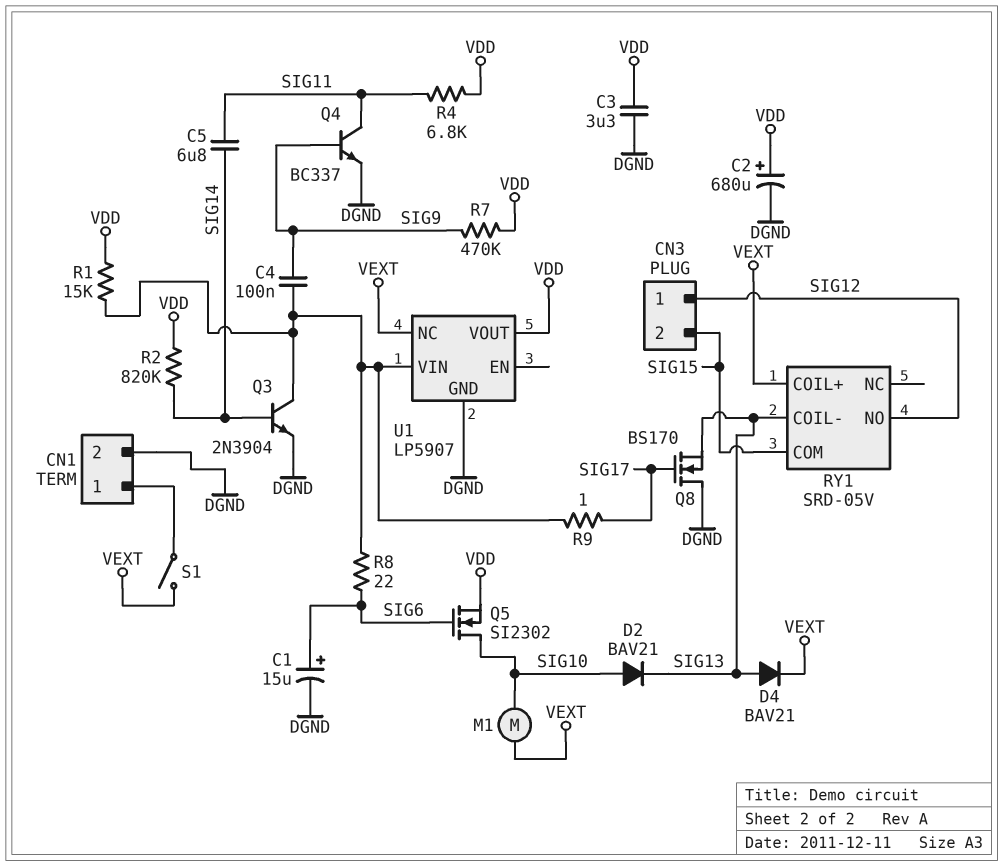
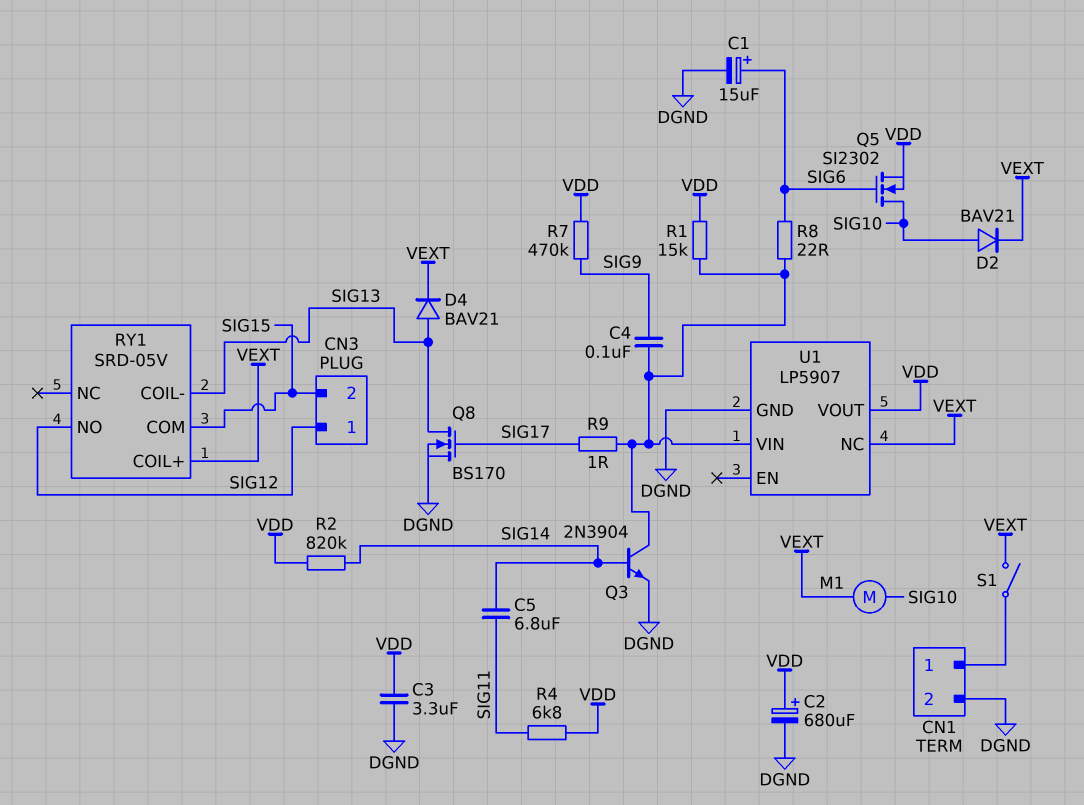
D2: diode BAV21 (A SIG10, K SIG13) -> diode BAV21 (A SIG10, K VEXT)
Q4: NPN BC337 (B SIG9, C SIG11, E DGND) -> none
Q8: NMOS BS170 (G SIG17, D DGND, S SIG13) -> NMOS BS170 (G SIG17, D SIG13, S DGND)

